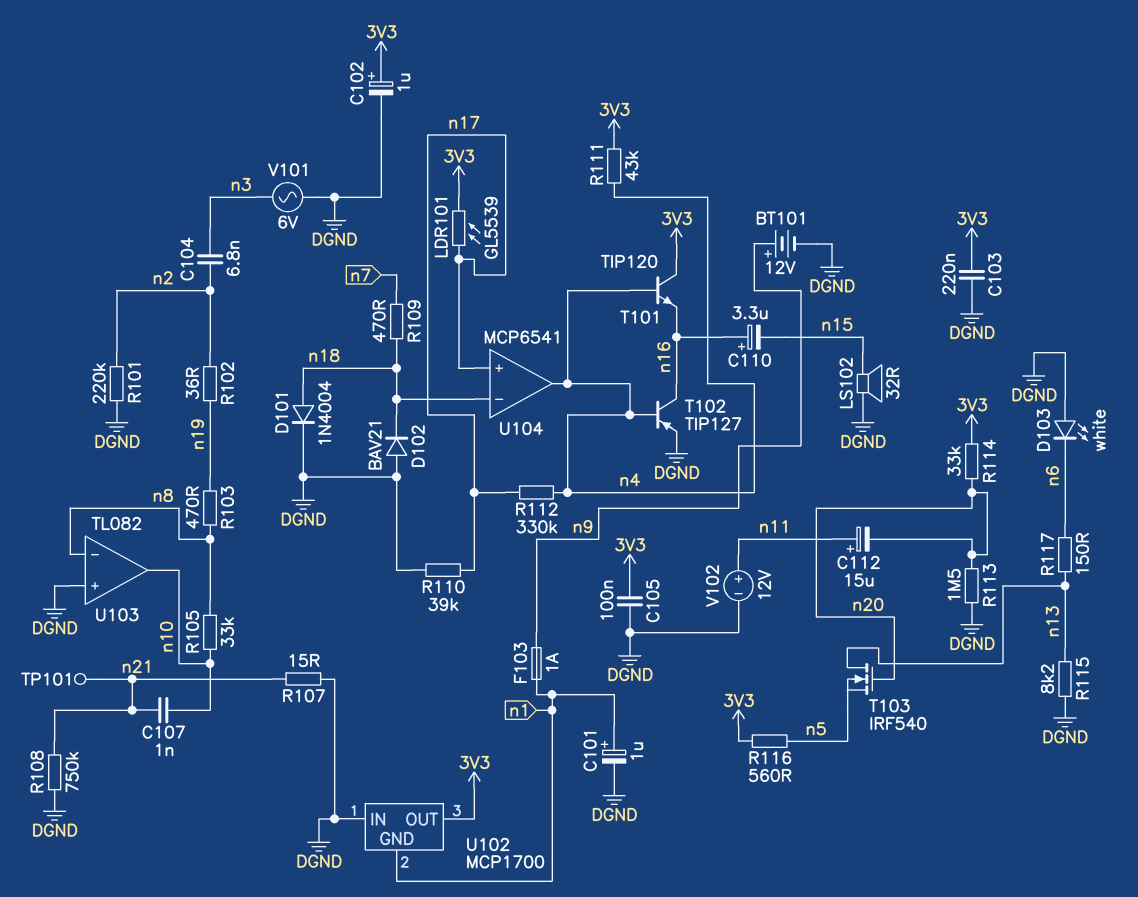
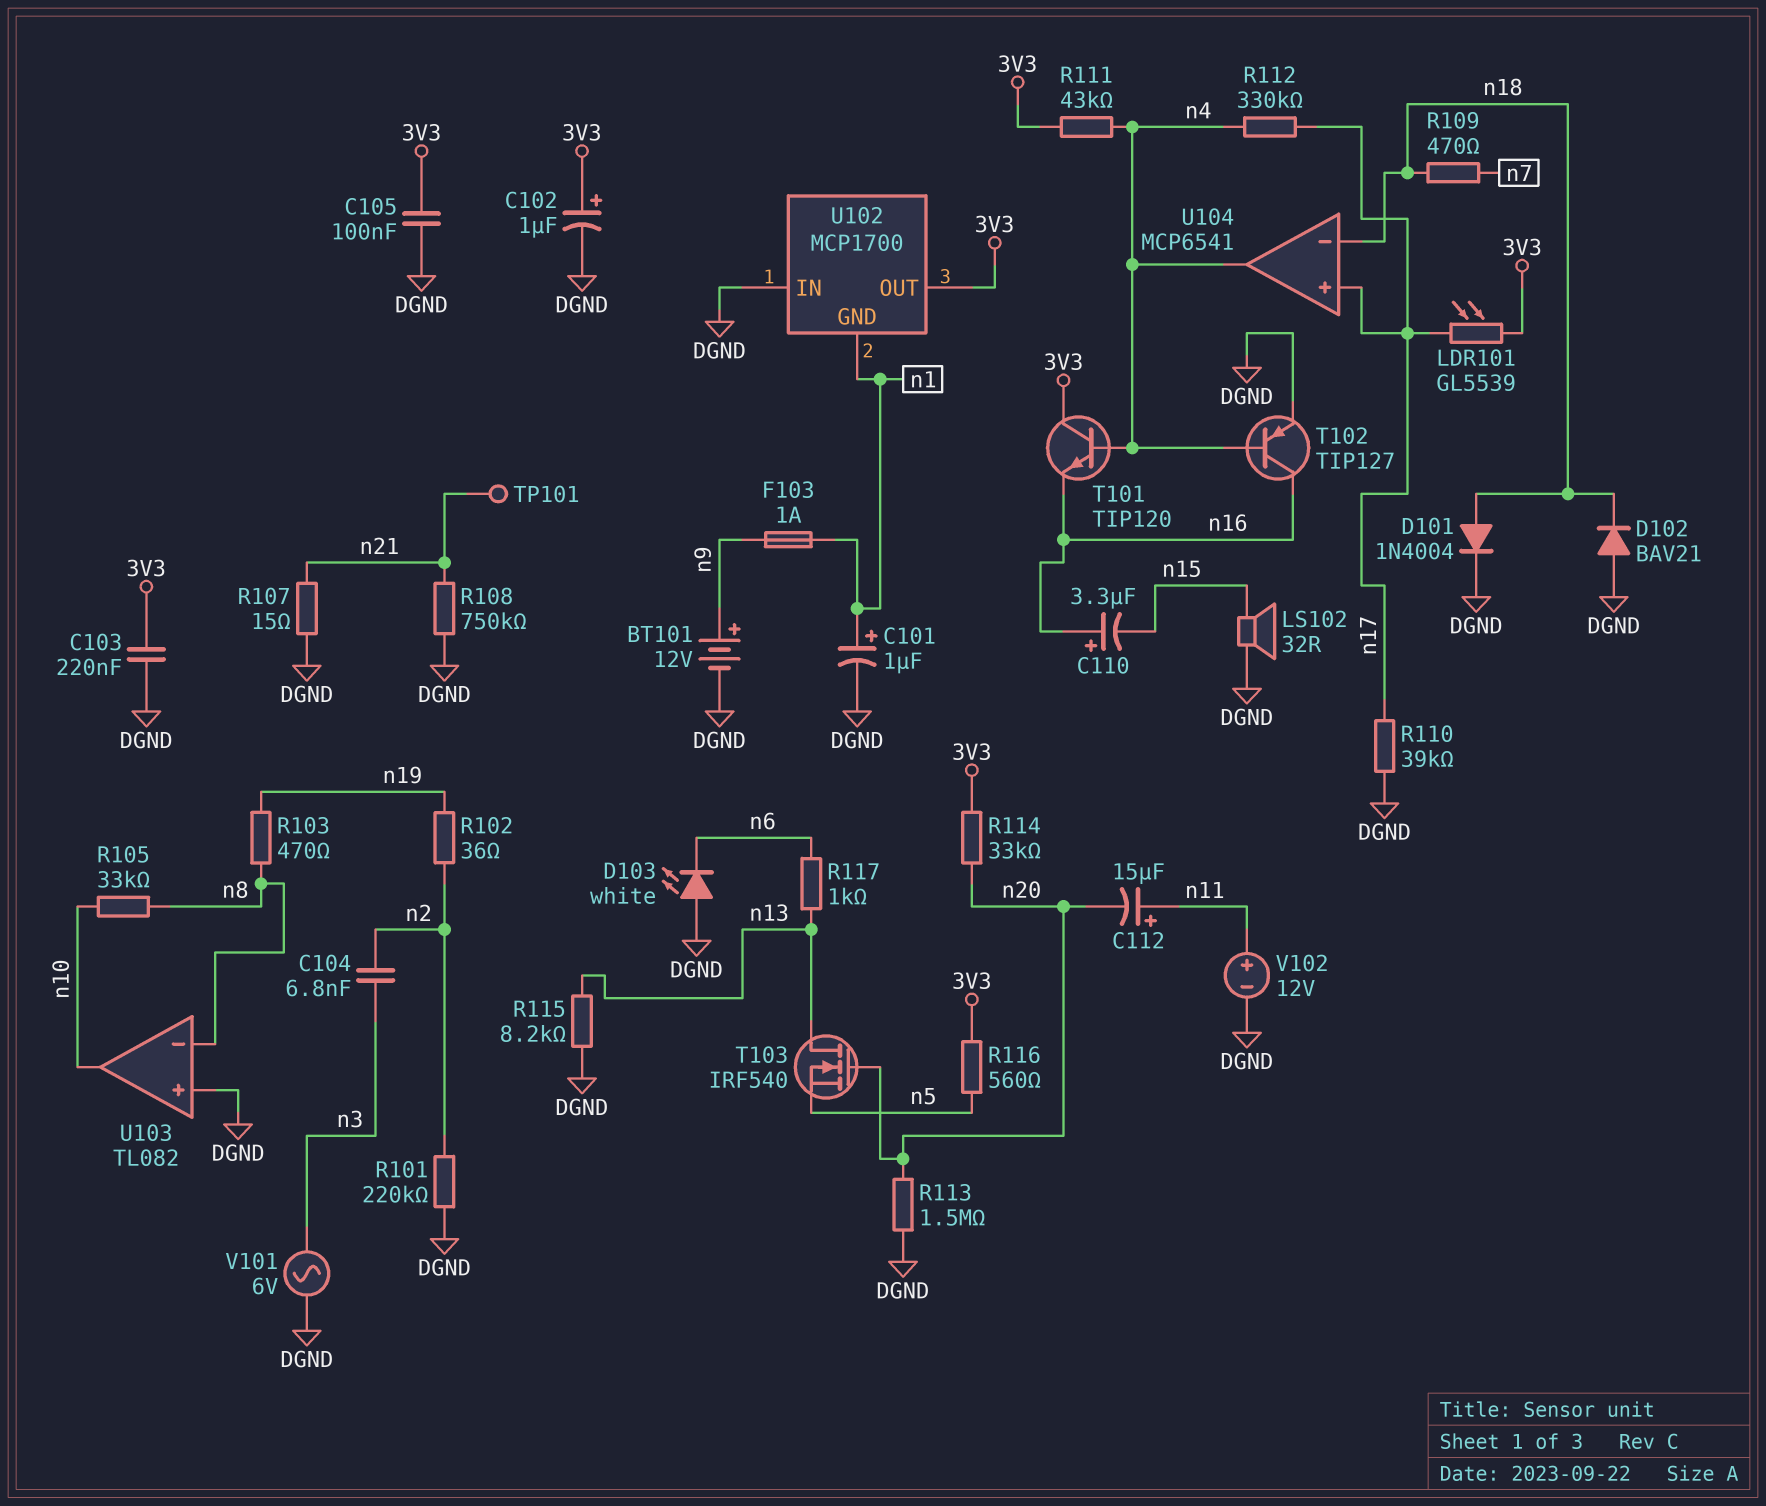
C107: 1nF (n10, n21) -> none
R117: 150 (n6, n13) -> 1k (n6, n13)

